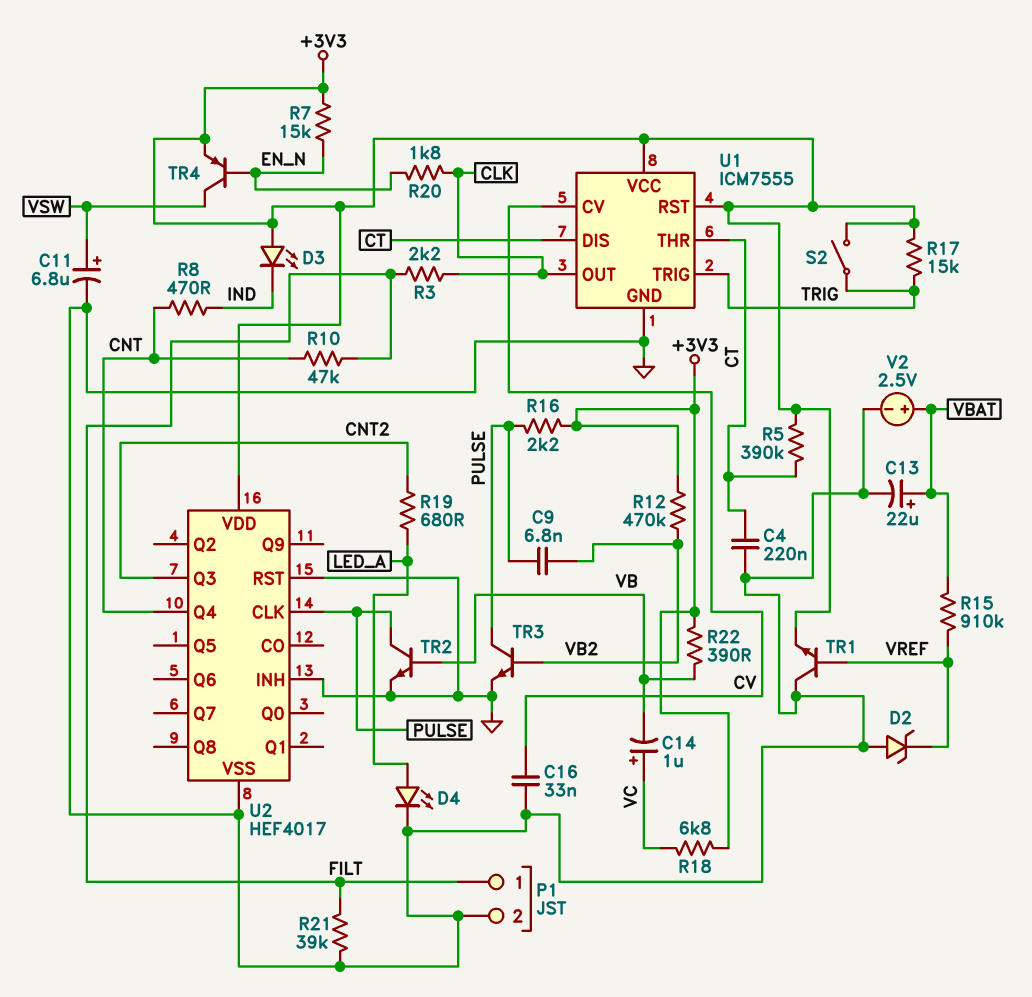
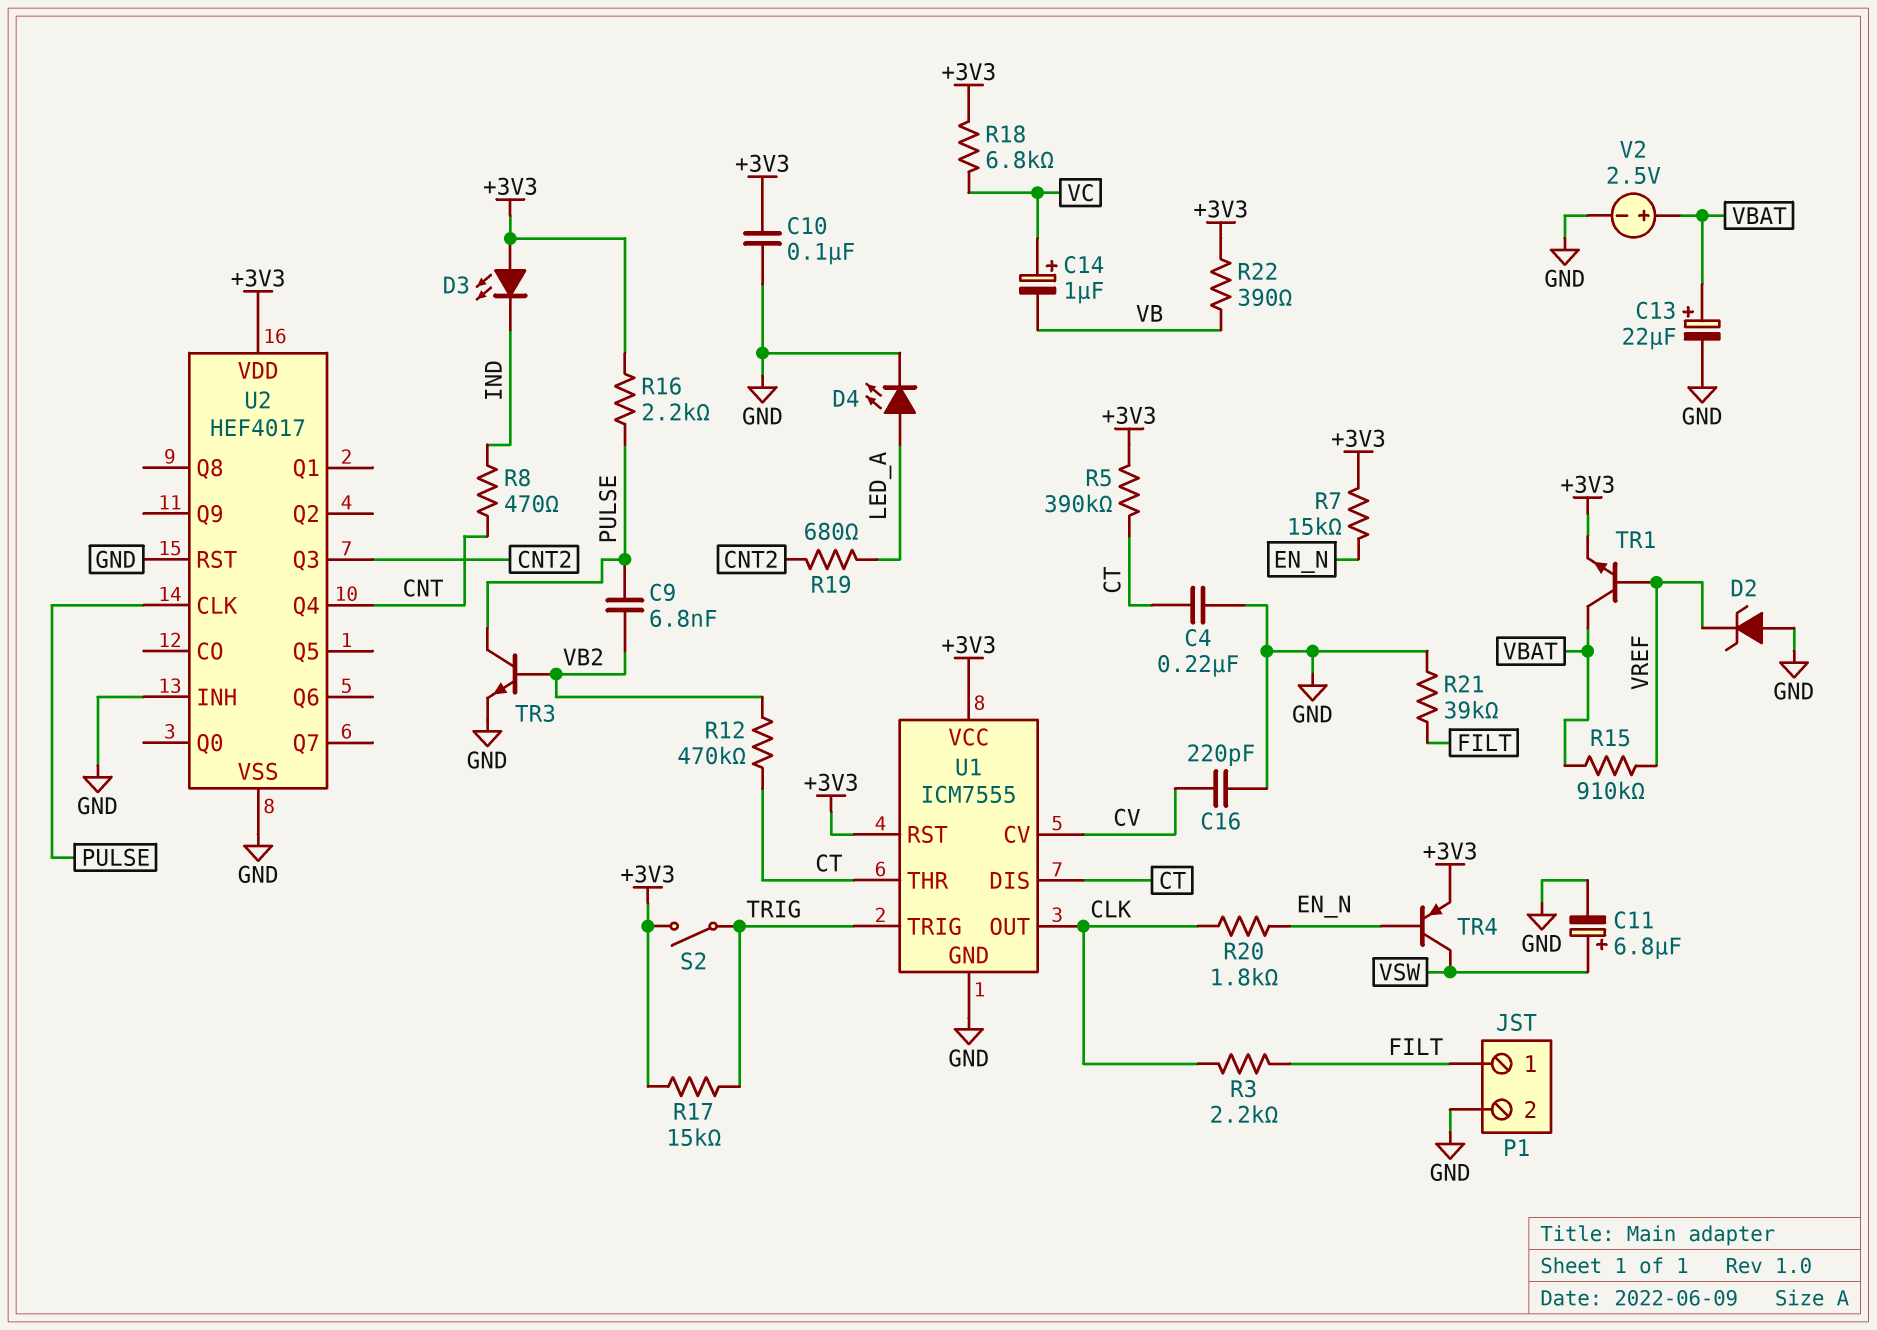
C10: none -> 100nF (+3V3, GND)
C16: 33nF (CV, GND) -> 220pF (CV, GND)
R10: 47k (CNT, FILT) -> none
R12: 470k (+3V3, VB2) -> 470k (CT, VB2)
TR1: NPN (B VREF, C GND, E +3V3) -> NPN (B VREF, C VBAT, E +3V3)
TR2: NPN (B VB, C PULSE, E GND) -> none

